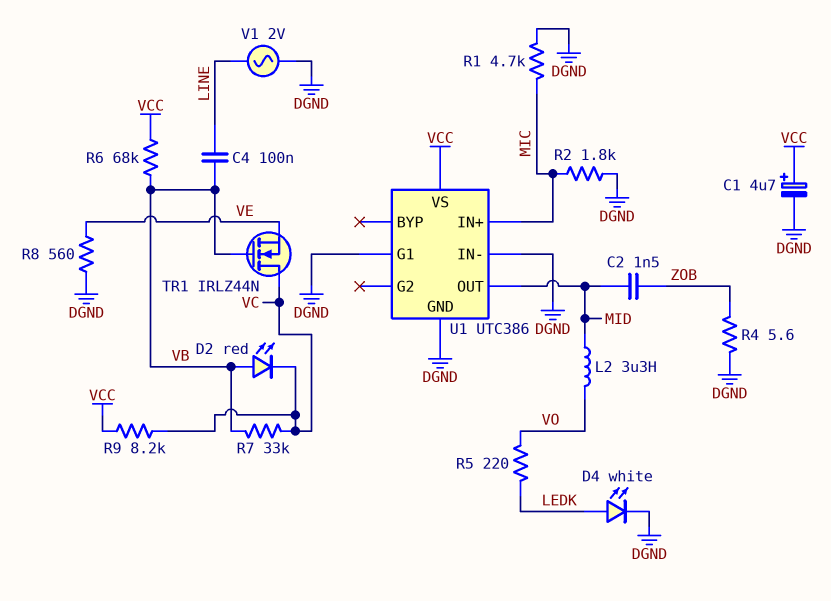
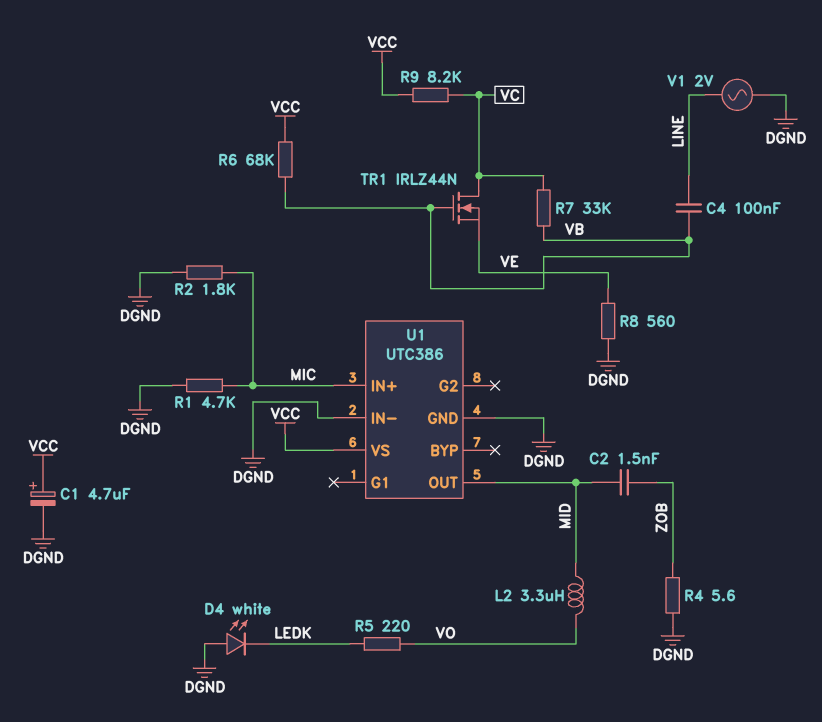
D2: LED red (A VB, K VC) -> none
D4: LED white (A LEDK, K DGND) -> LED white (A DGND, K LEDK)
U1 pin G1: DGND -> none

